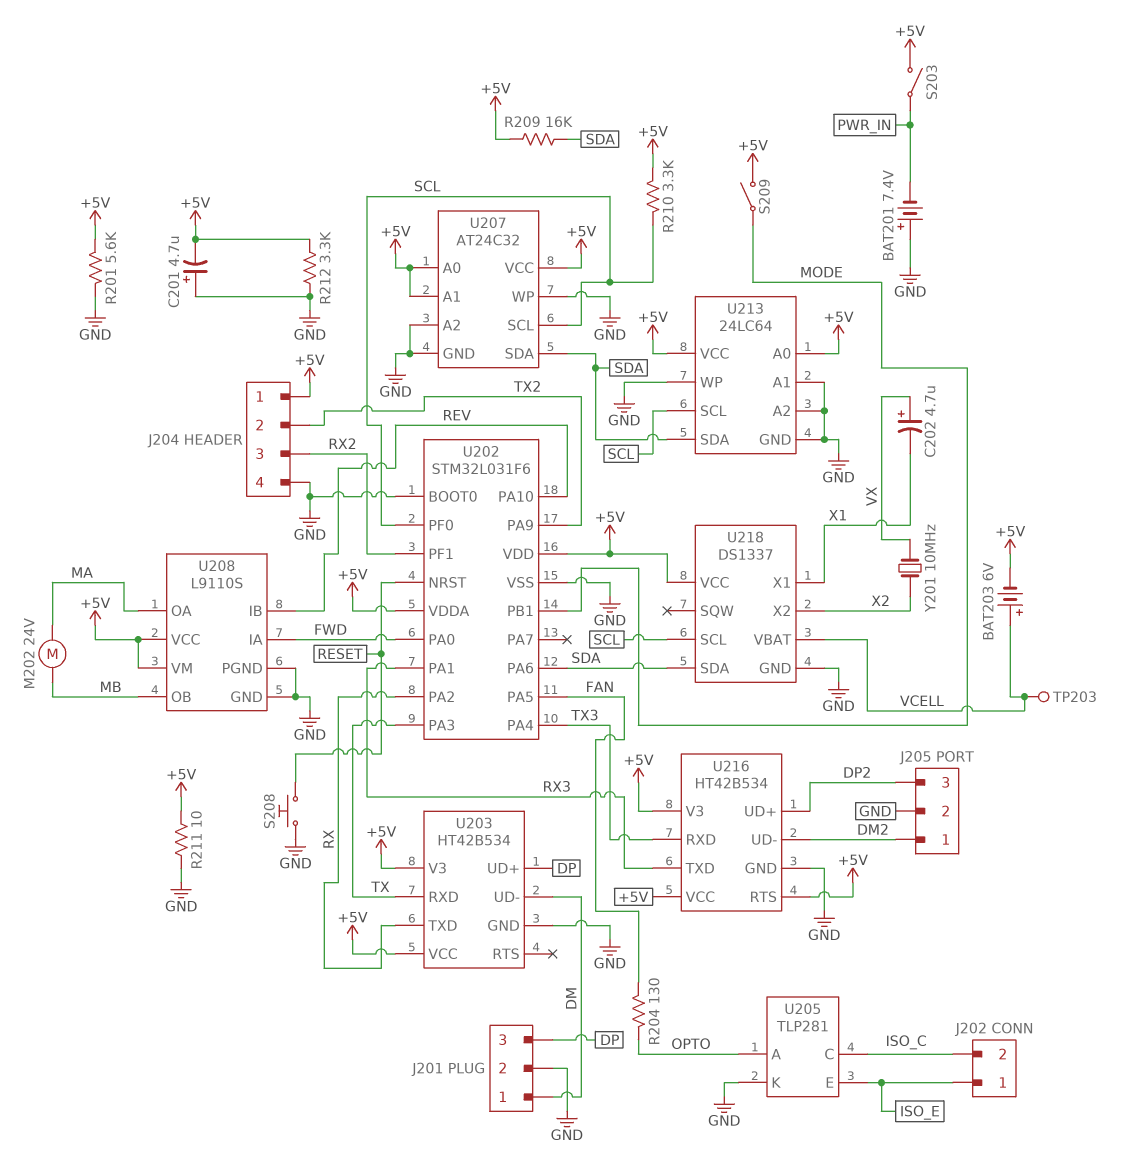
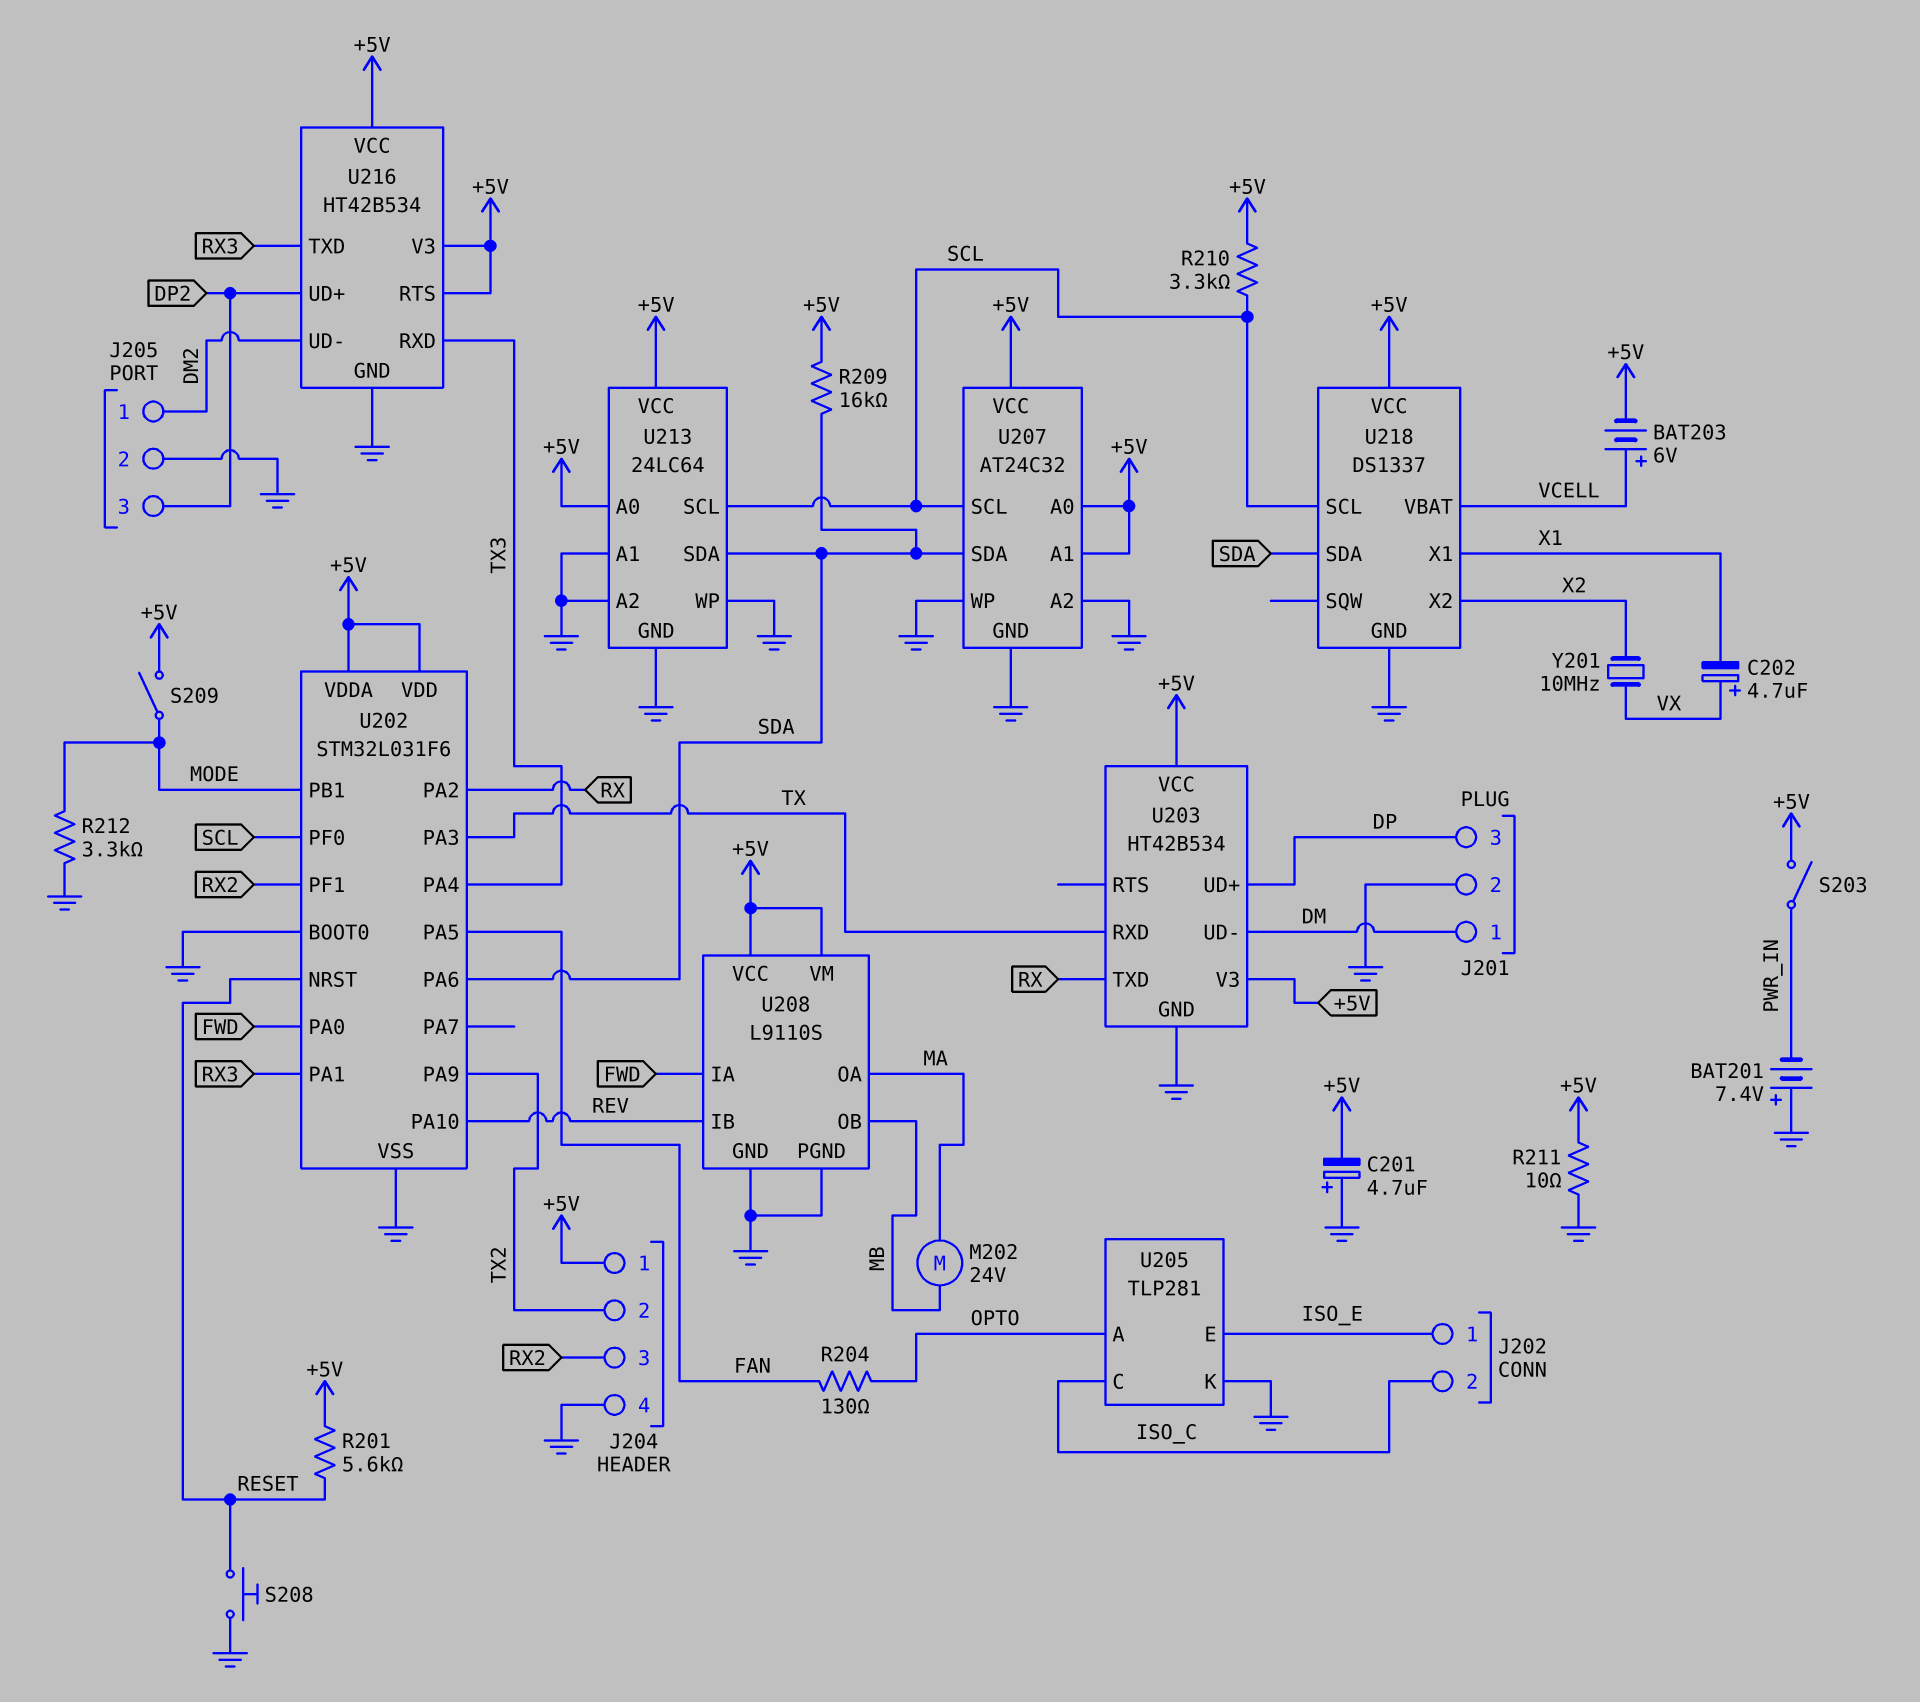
R201: 5.6k (+5V, GND) -> 5.6k (+5V, RESET)
R212: 3.3k (+5V, GND) -> 3.3k (GND, MODE)
TP203: test point (VCELL) -> none

